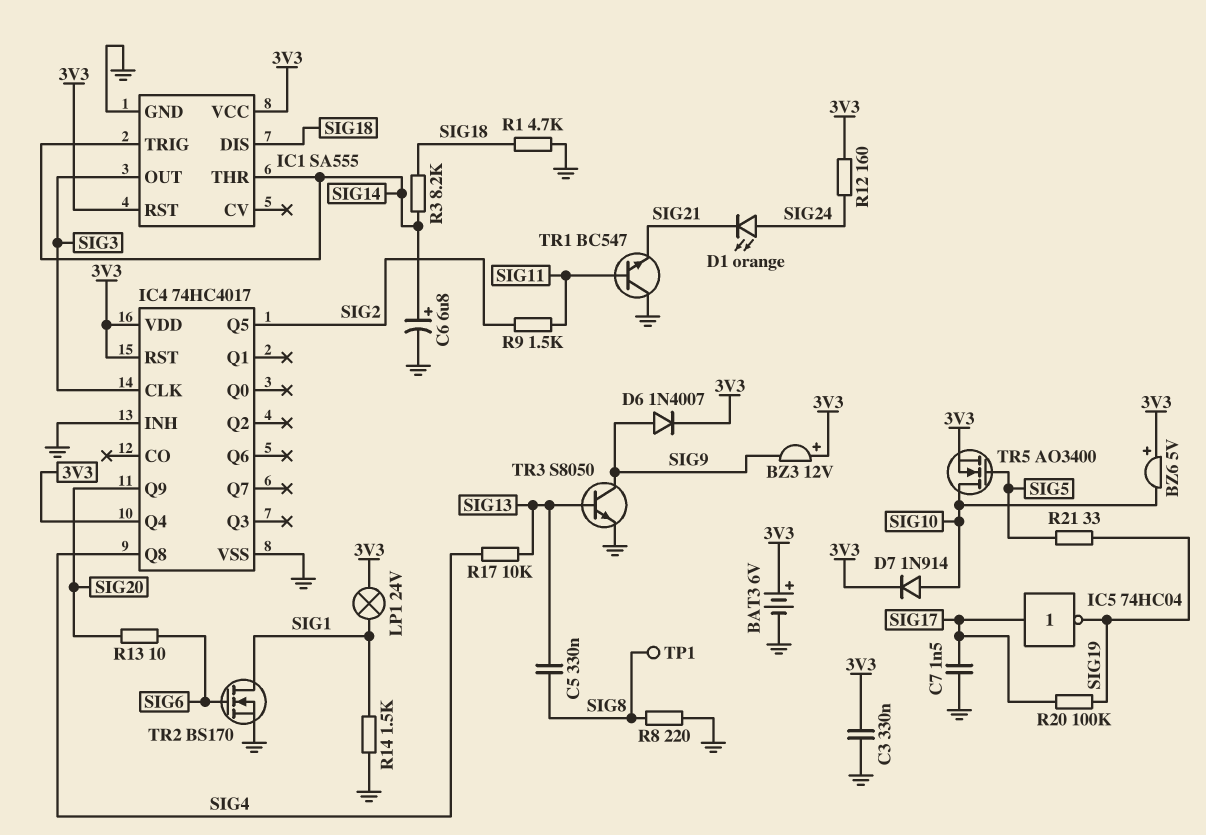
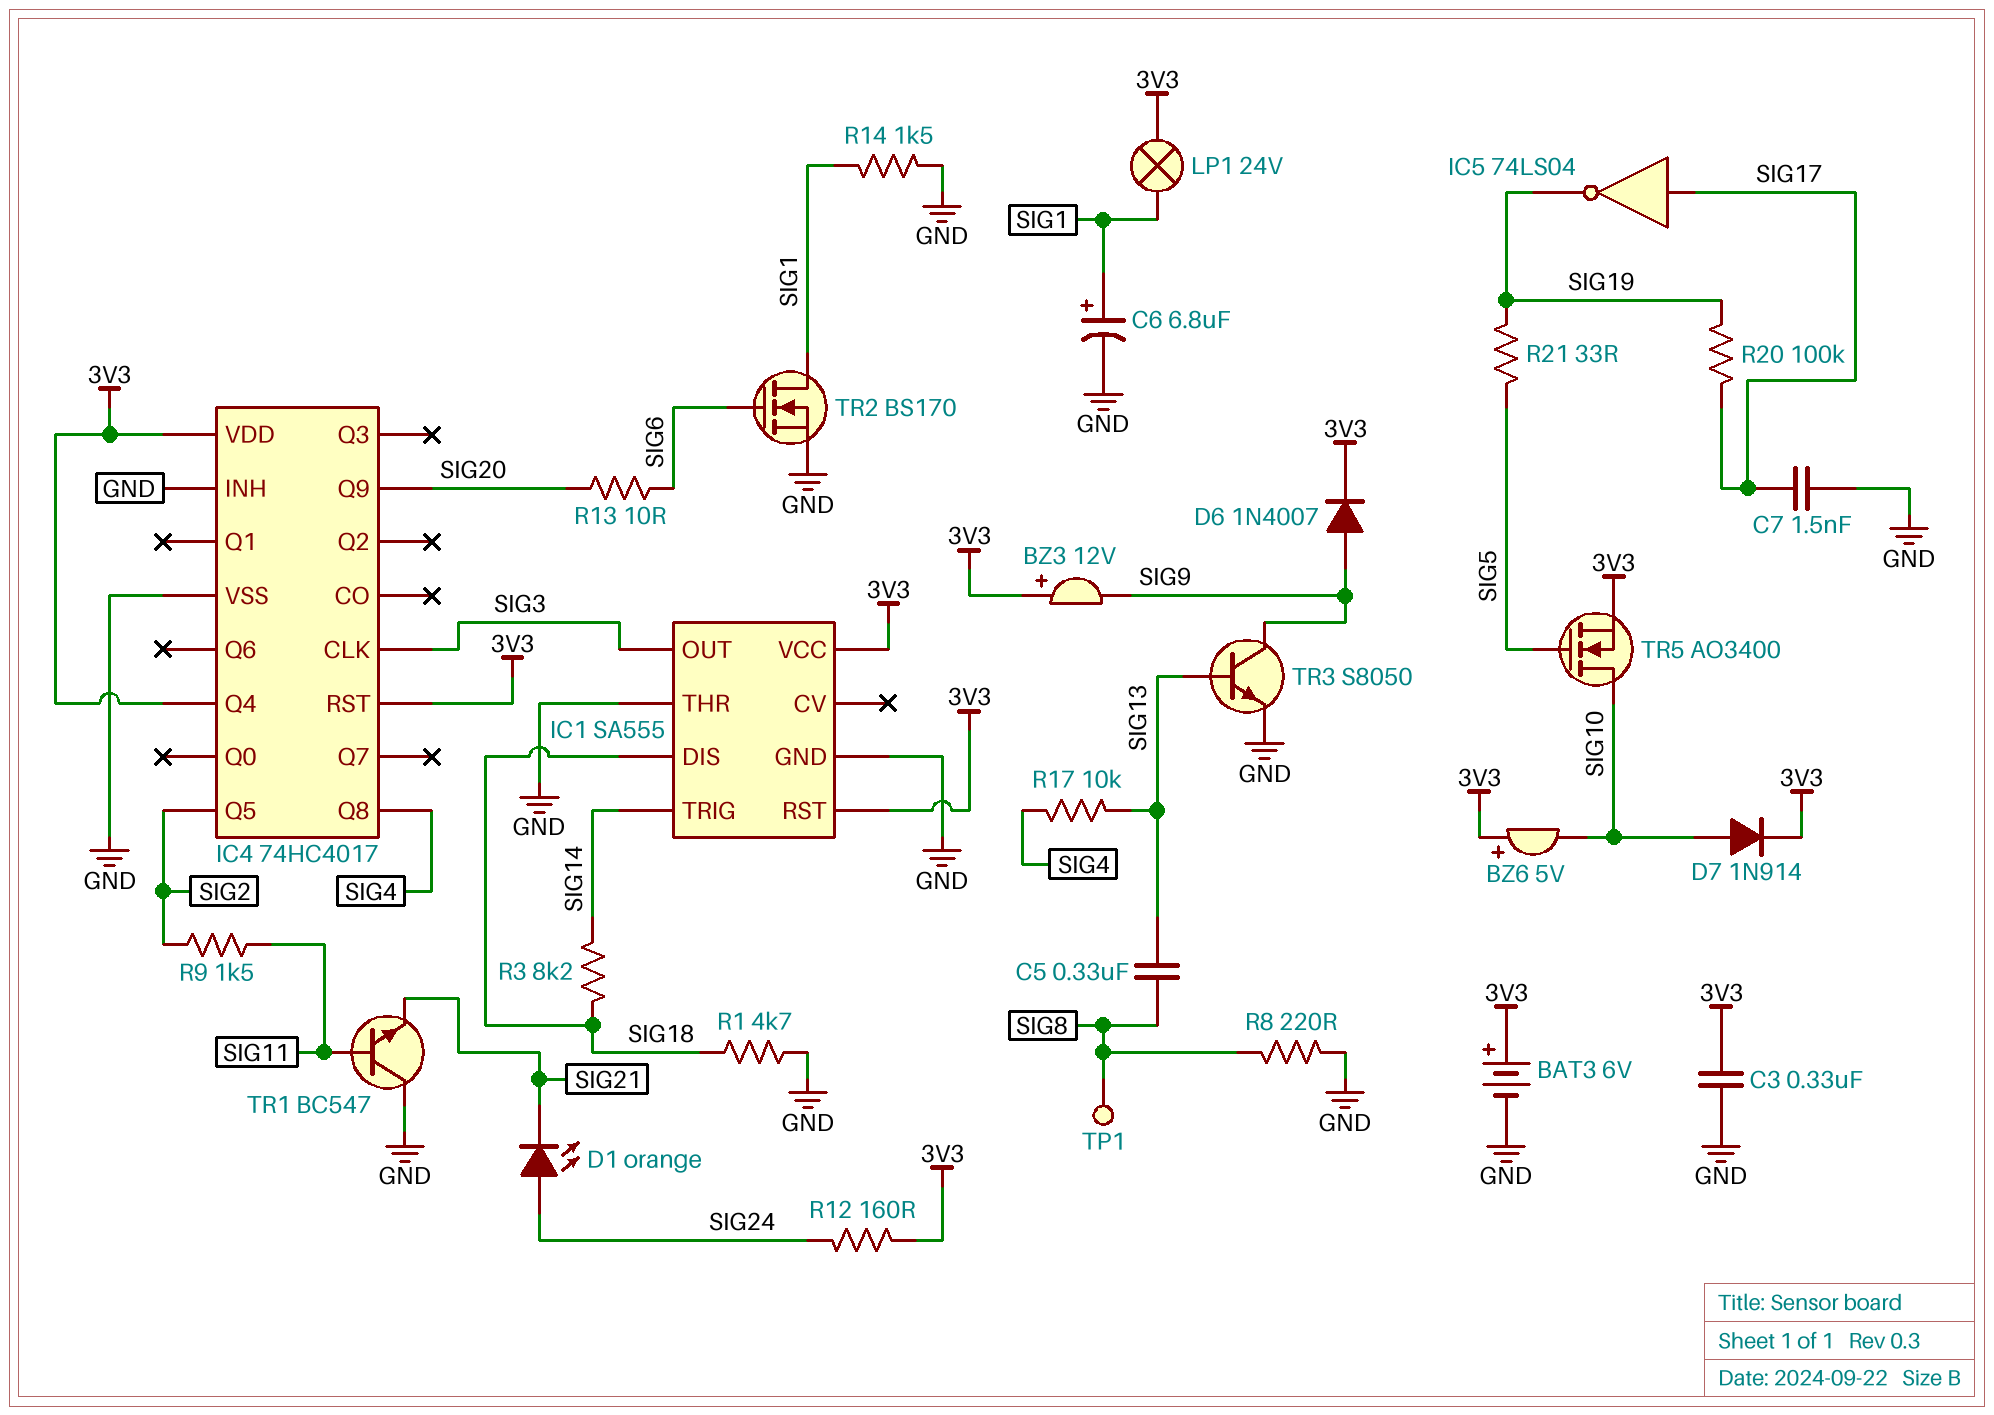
C6: 6.8uF (plus SIG14, minus GND) -> 6.8uF (plus SIG1, minus GND)
IC1 pin THR: SIG14 -> GND
IC5: NOT 74HC04 (in SIG17, out SIG19) -> NOT 74LS04 (in SIG17, out SIG19)

